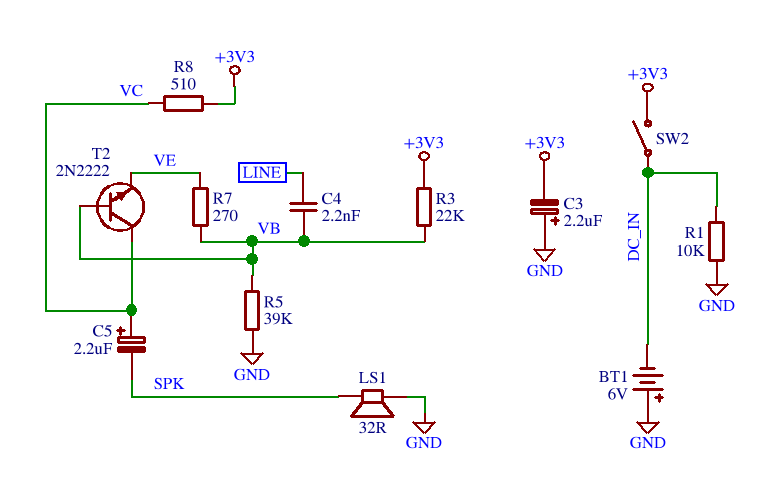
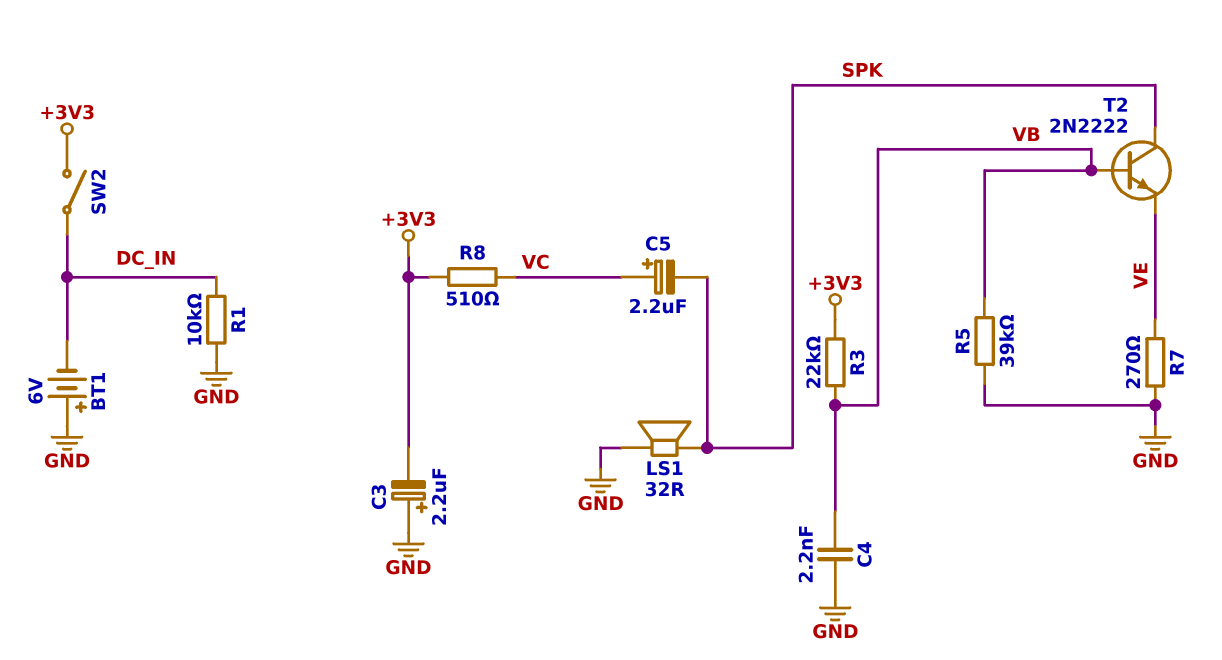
C4: 2.2nF (LINE, VB) -> 2.2nF (GND, VB)
R7: 270 (VB, VE) -> 270 (GND, VE)
T2: NPN 2N2222 (B VB, C VC, E VE) -> NPN 2N2222 (B VB, C SPK, E VE)

